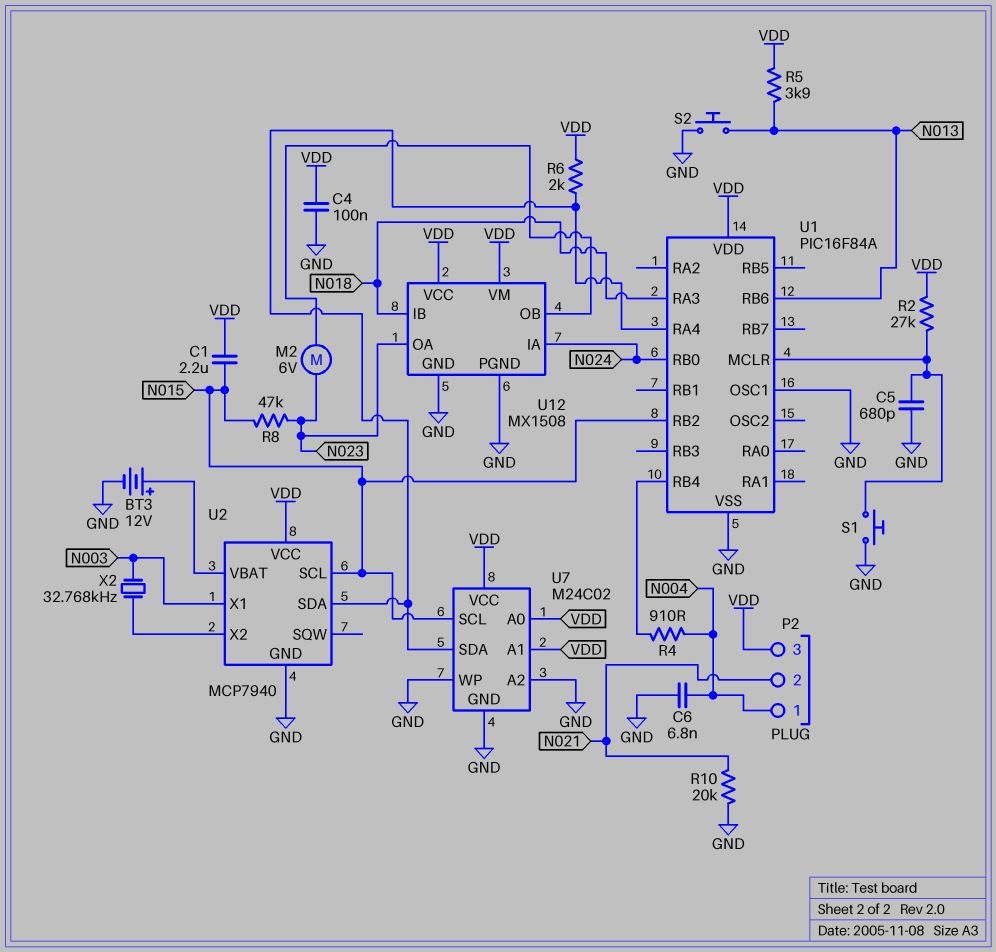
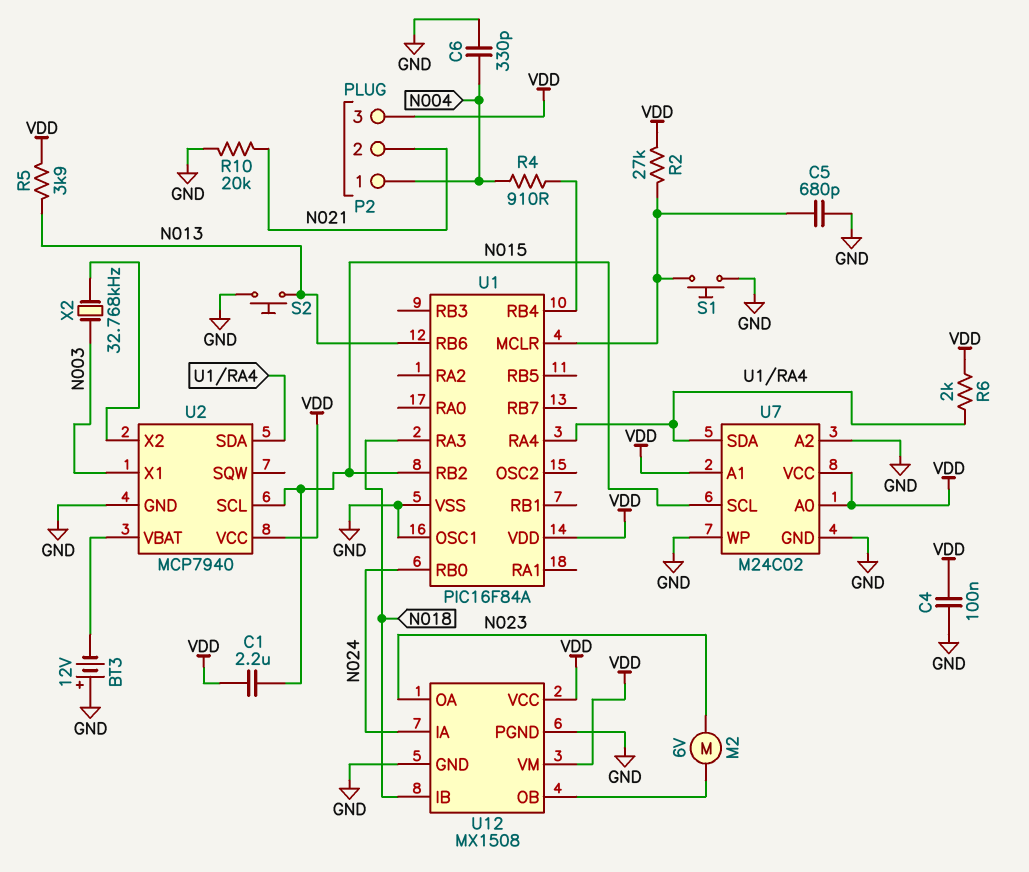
BT3: 12V (plus U2/VBAT, minus GND) -> 12V (plus GND, minus U2/VBAT)
C6: 6.8nF (GND, N004) -> 330pF (GND, N004)
R8: 47k (N015, N023) -> none

